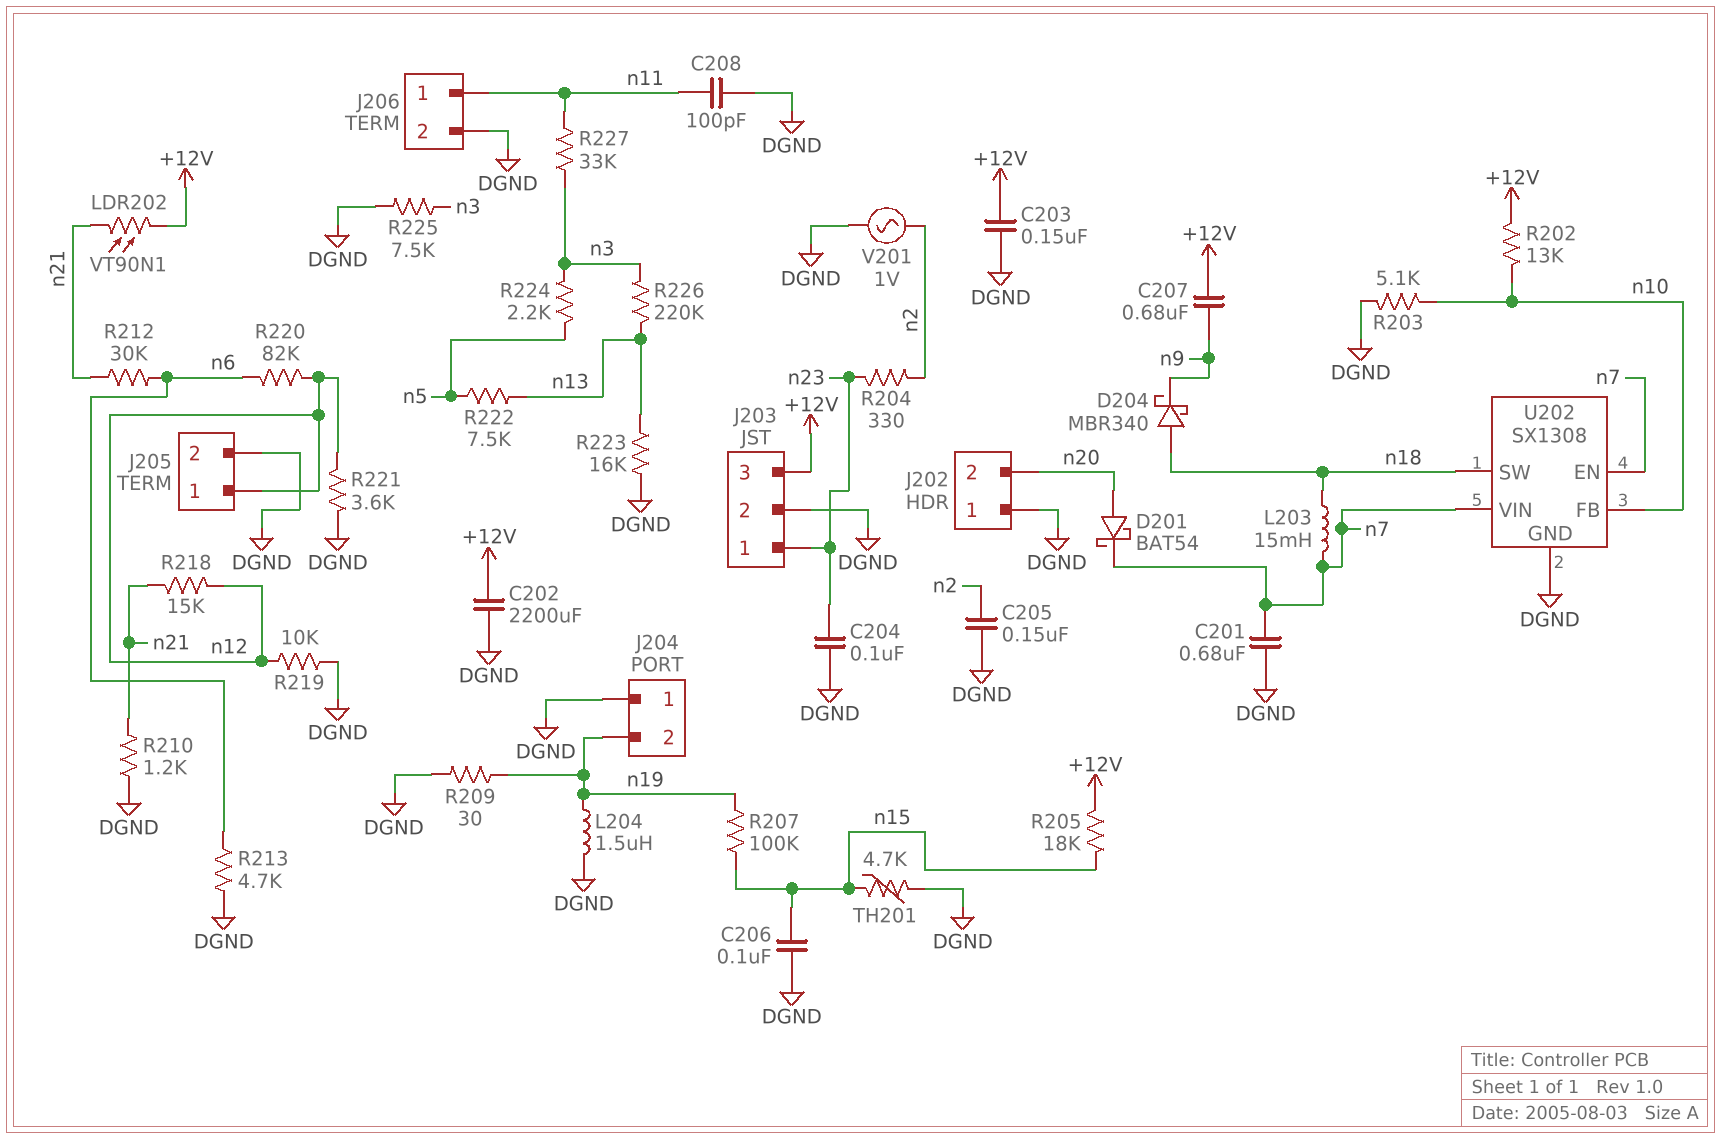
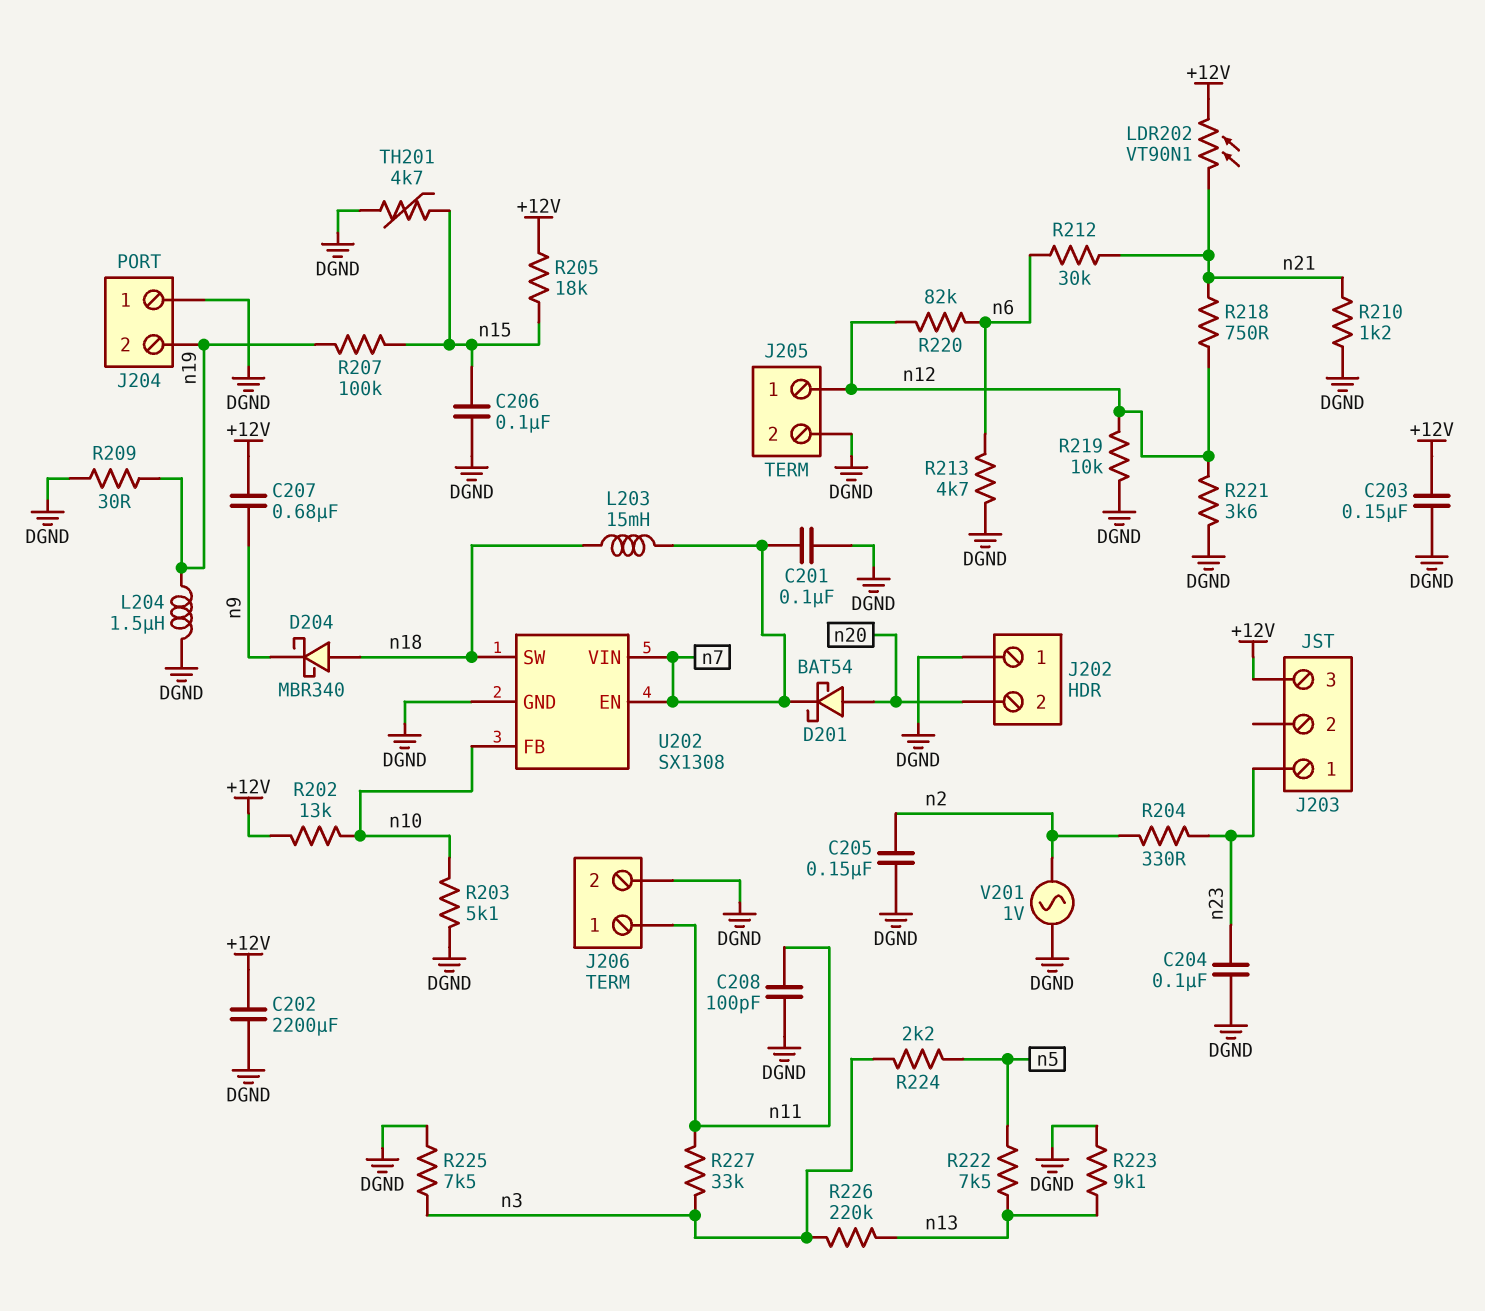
C201: 680nF (DGND, n7) -> 100nF (DGND, n7)
J203 pin 2: DGND -> none
R218: 15k (n12, n21) -> 750 (n12, n21)
R223: 16k (DGND, n13) -> 9.1k (DGND, n13)

